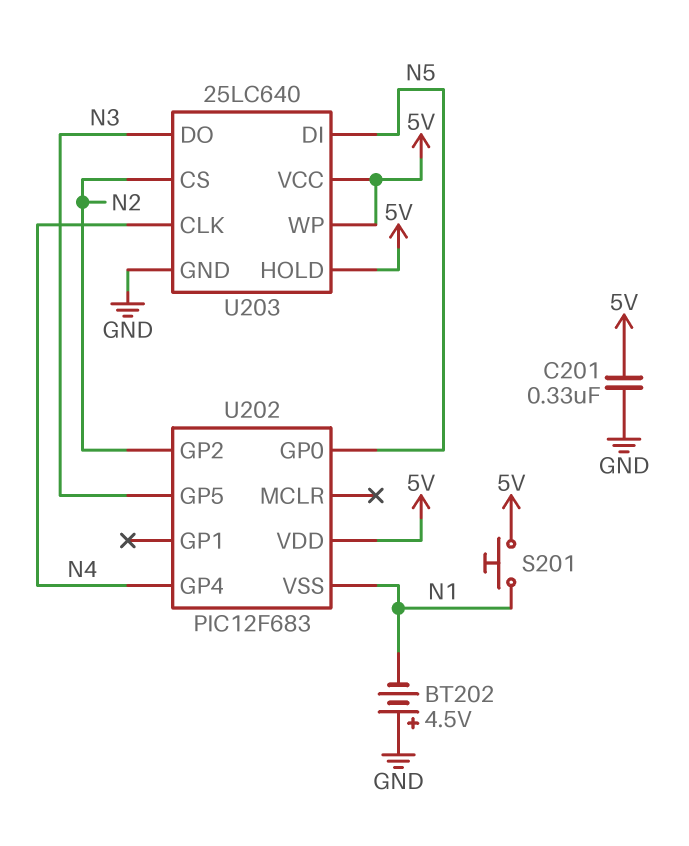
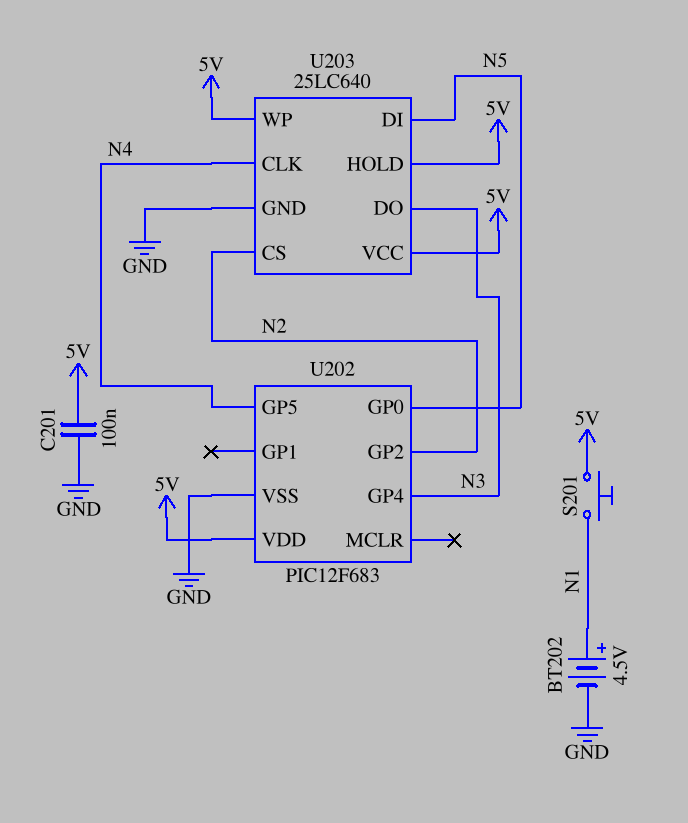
BT202: 4.5V (plus GND, minus N1) -> 4.5V (plus N1, minus GND)
C201: 330nF (5V, GND) -> 100nF (5V, GND)
U202 pin GP4: N4 -> N3
U202 pin GP5: N3 -> N4
U202 pin VSS: N1 -> GND

